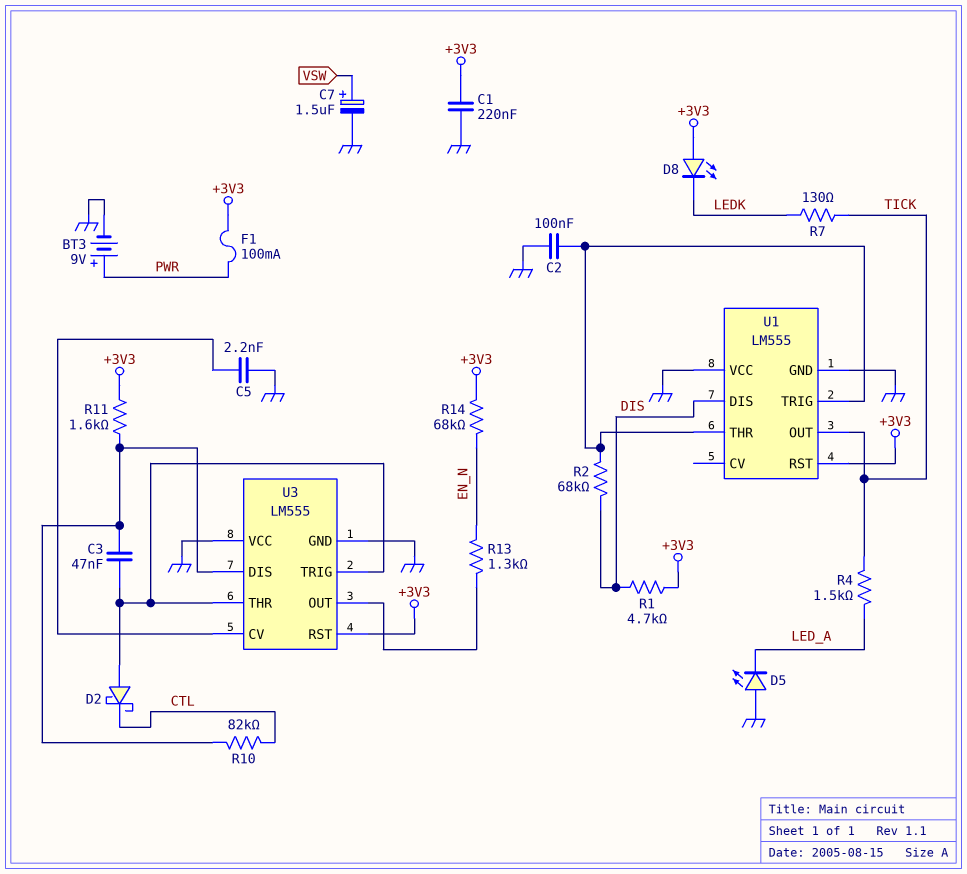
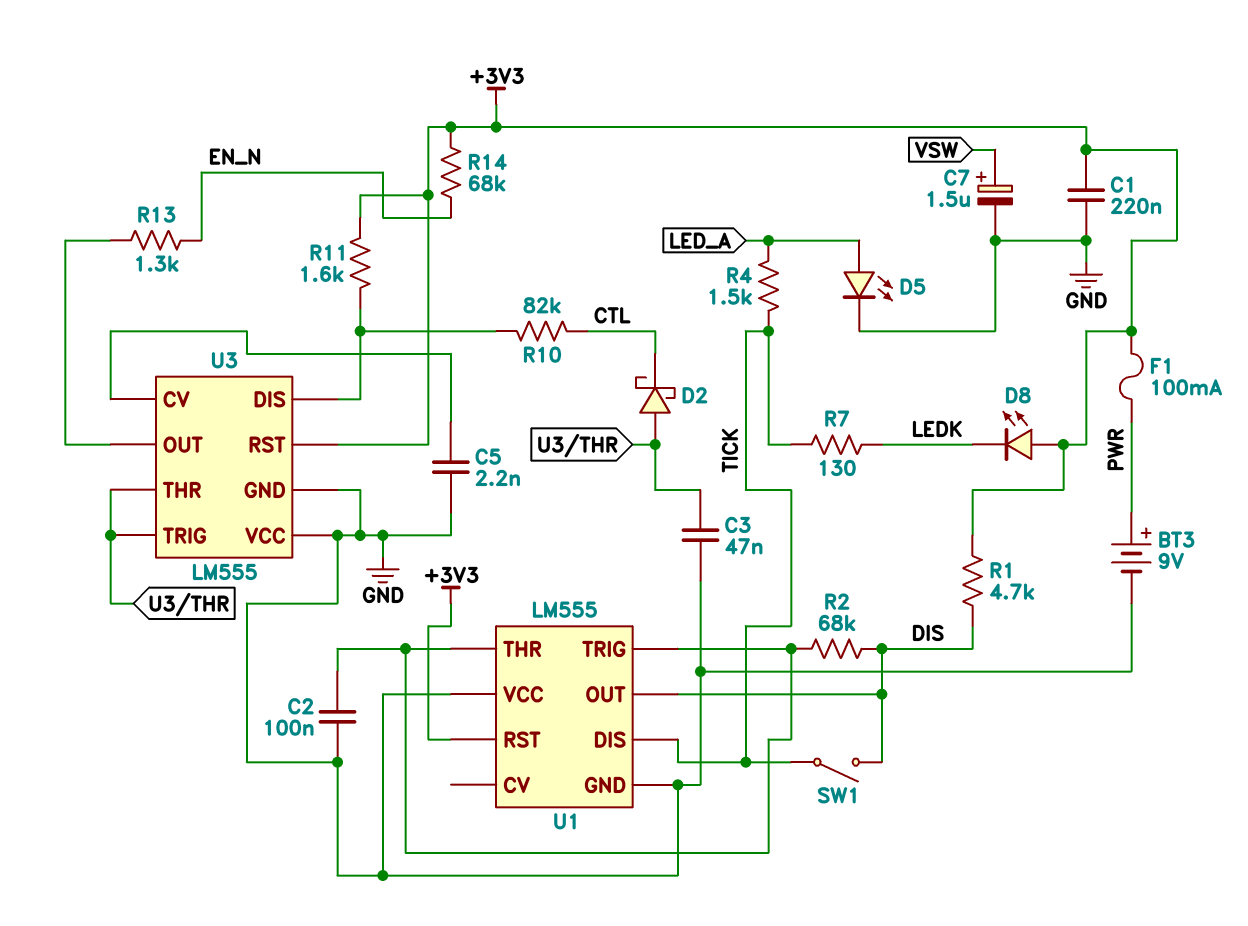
C3: 47nF (U3/DIS, U3/THR) -> 47nF (GND, U3/THR)
D5: LED (A GND, K LED_A) -> LED (A LED_A, K GND)
SW1: none -> switch (DIS, TICK)
U1 pin DIS: DIS -> TICK
U1 pin OUT: TICK -> DIS

